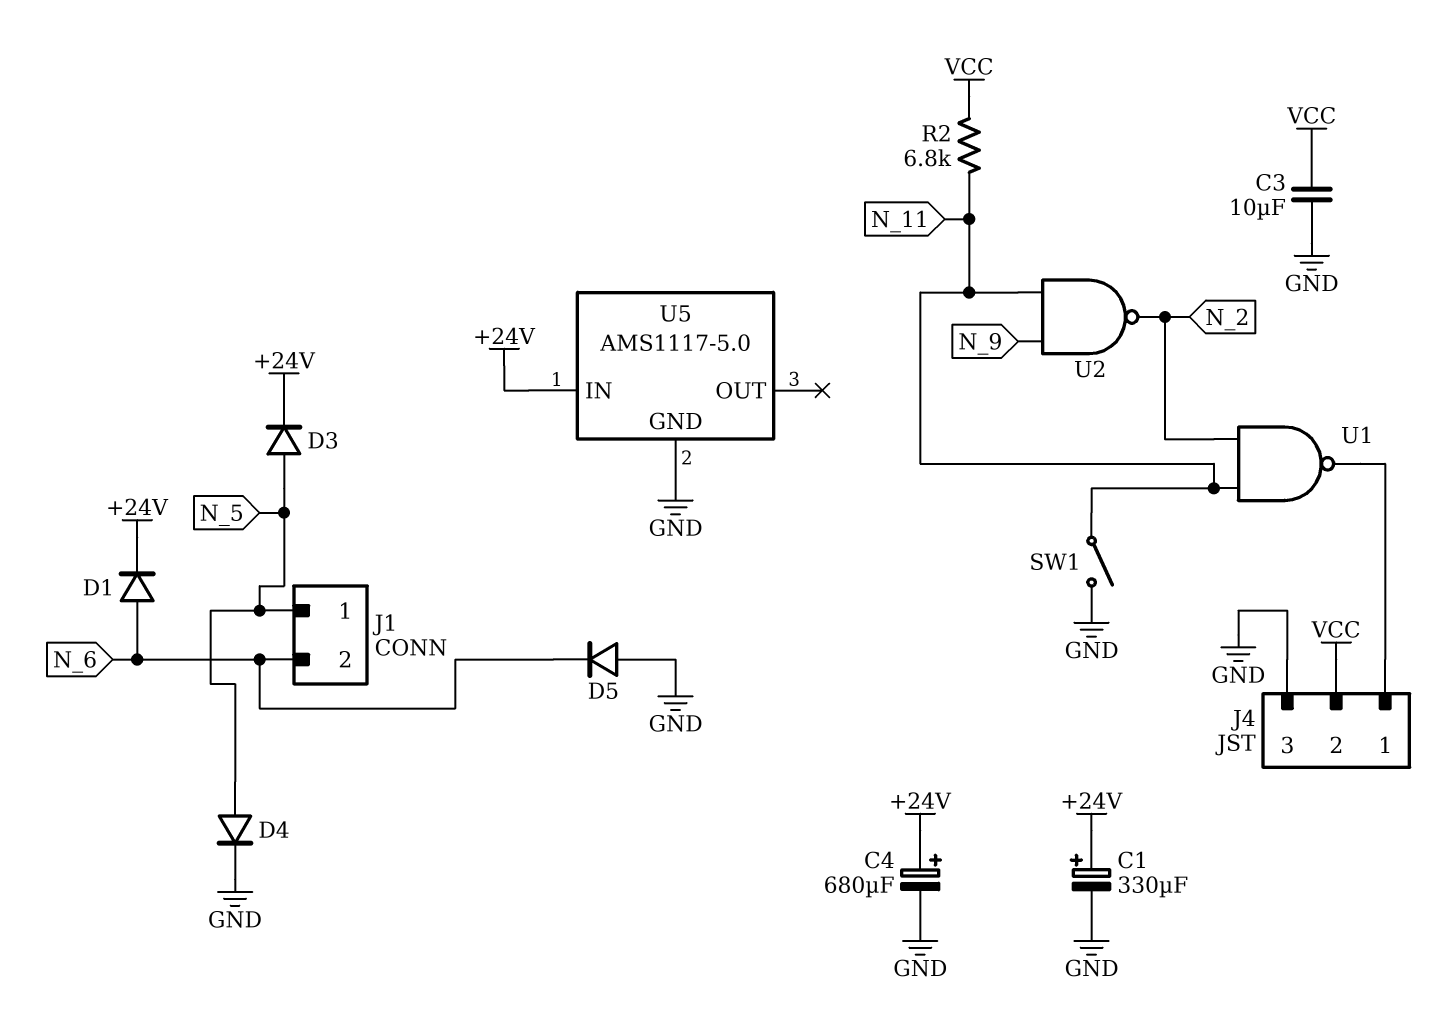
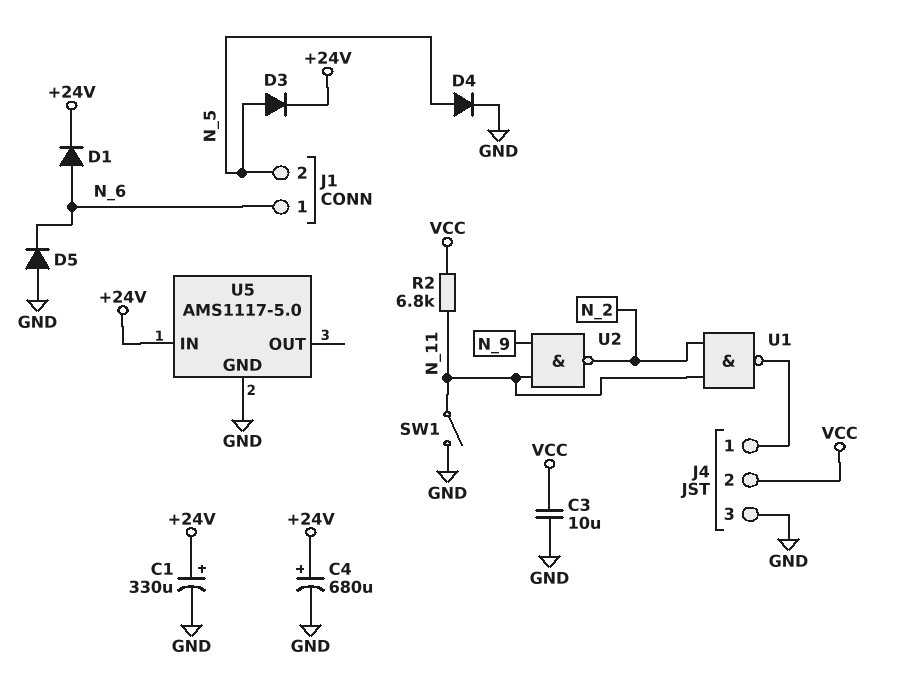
J1 pin 1: N_5 -> N_6
J1 pin 2: N_6 -> N_5

